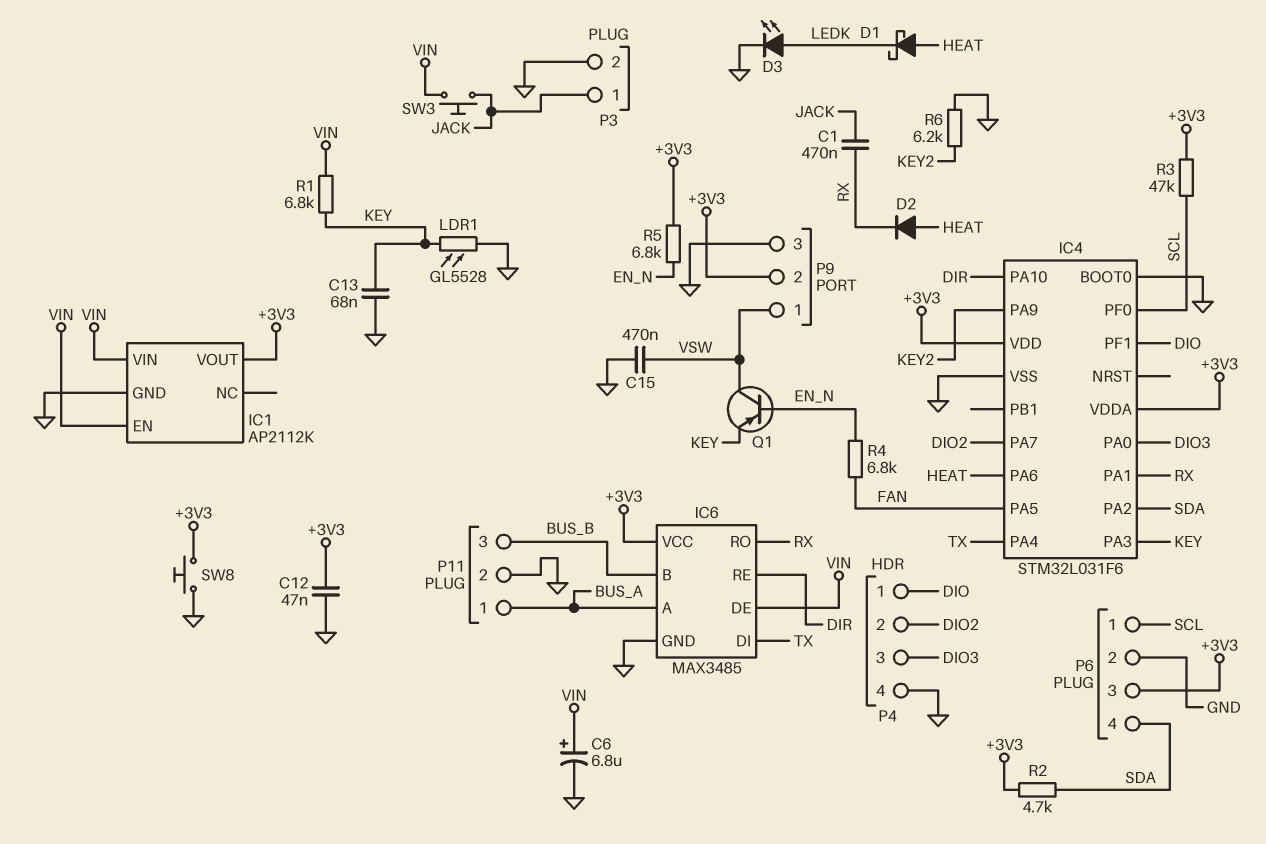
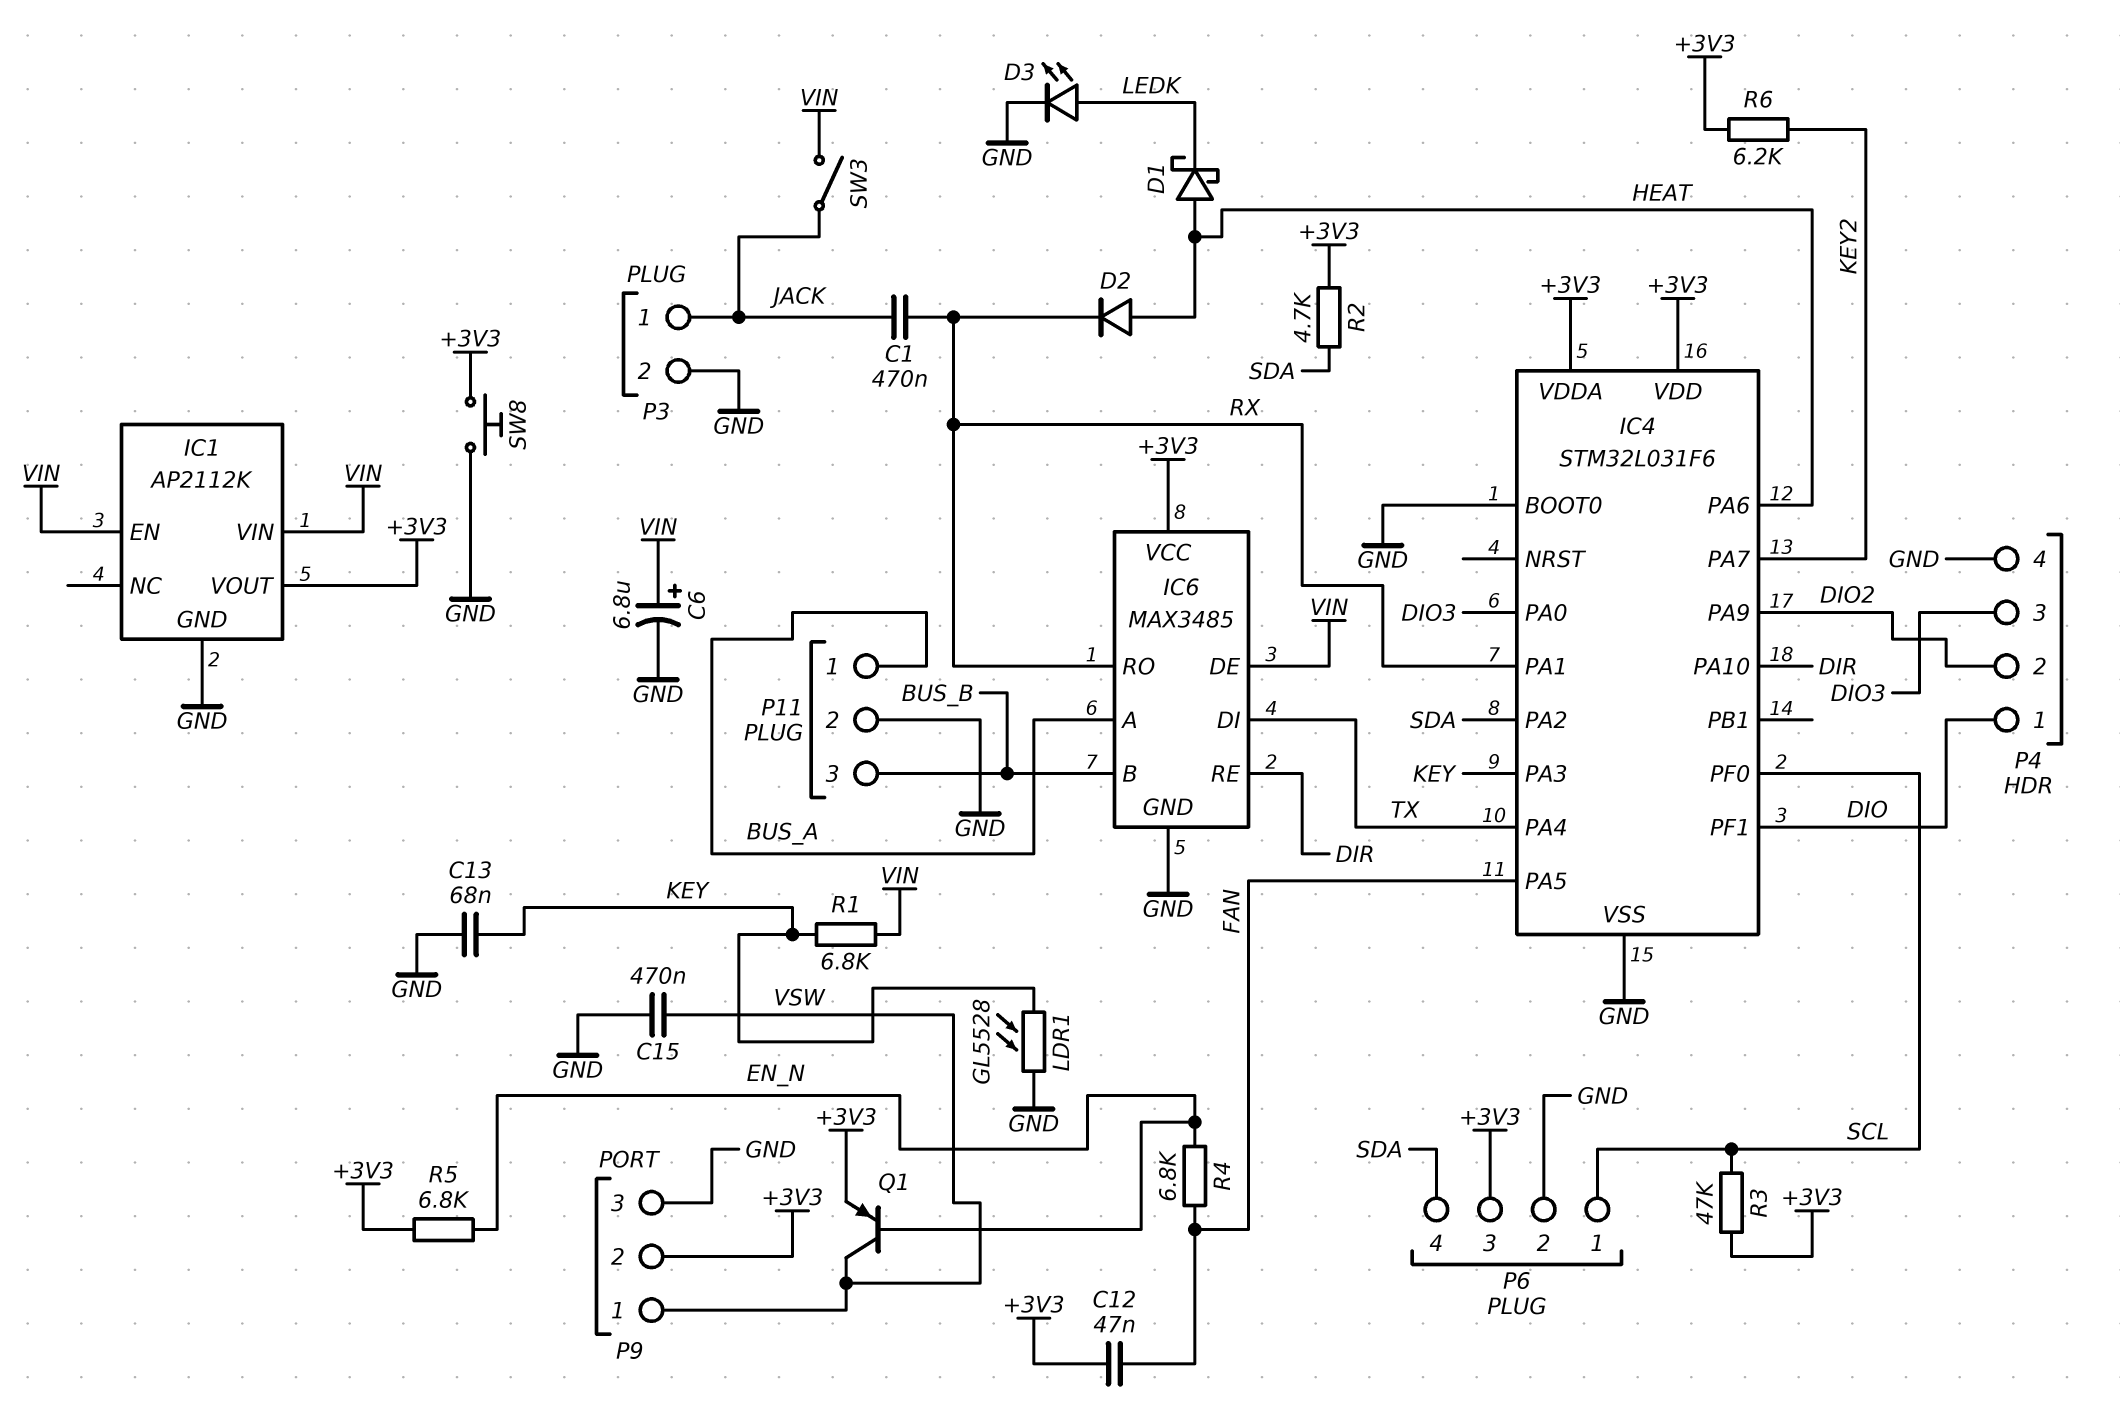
C12: 47nF (+3V3, GND) -> 47nF (+3V3, FAN)
IC4 pin PA7: DIO2 -> KEY2
IC4 pin PA9: KEY2 -> DIO2
Q1: PNP (B EN_N, C VSW, E KEY) -> PNP (B EN_N, C VSW, E +3V3)
R6: 6.2k (GND, KEY2) -> 6.2k (+3V3, KEY2)
SW3: button (JACK, VIN) -> switch (JACK, VIN)

